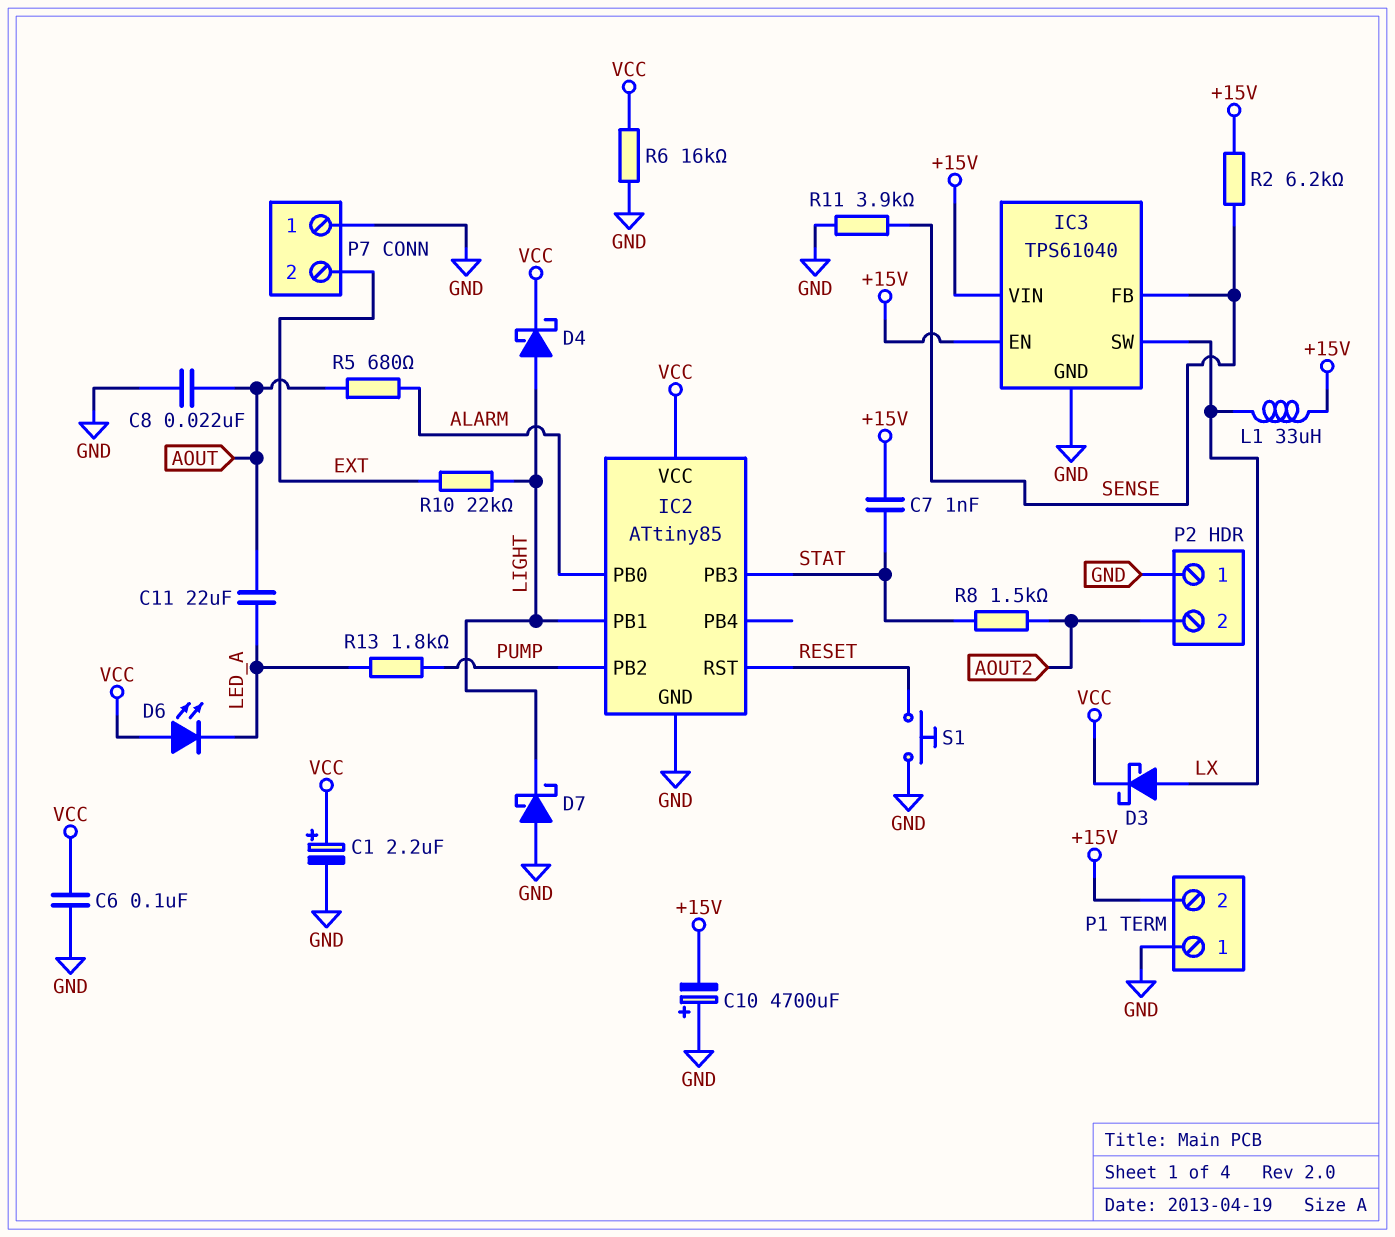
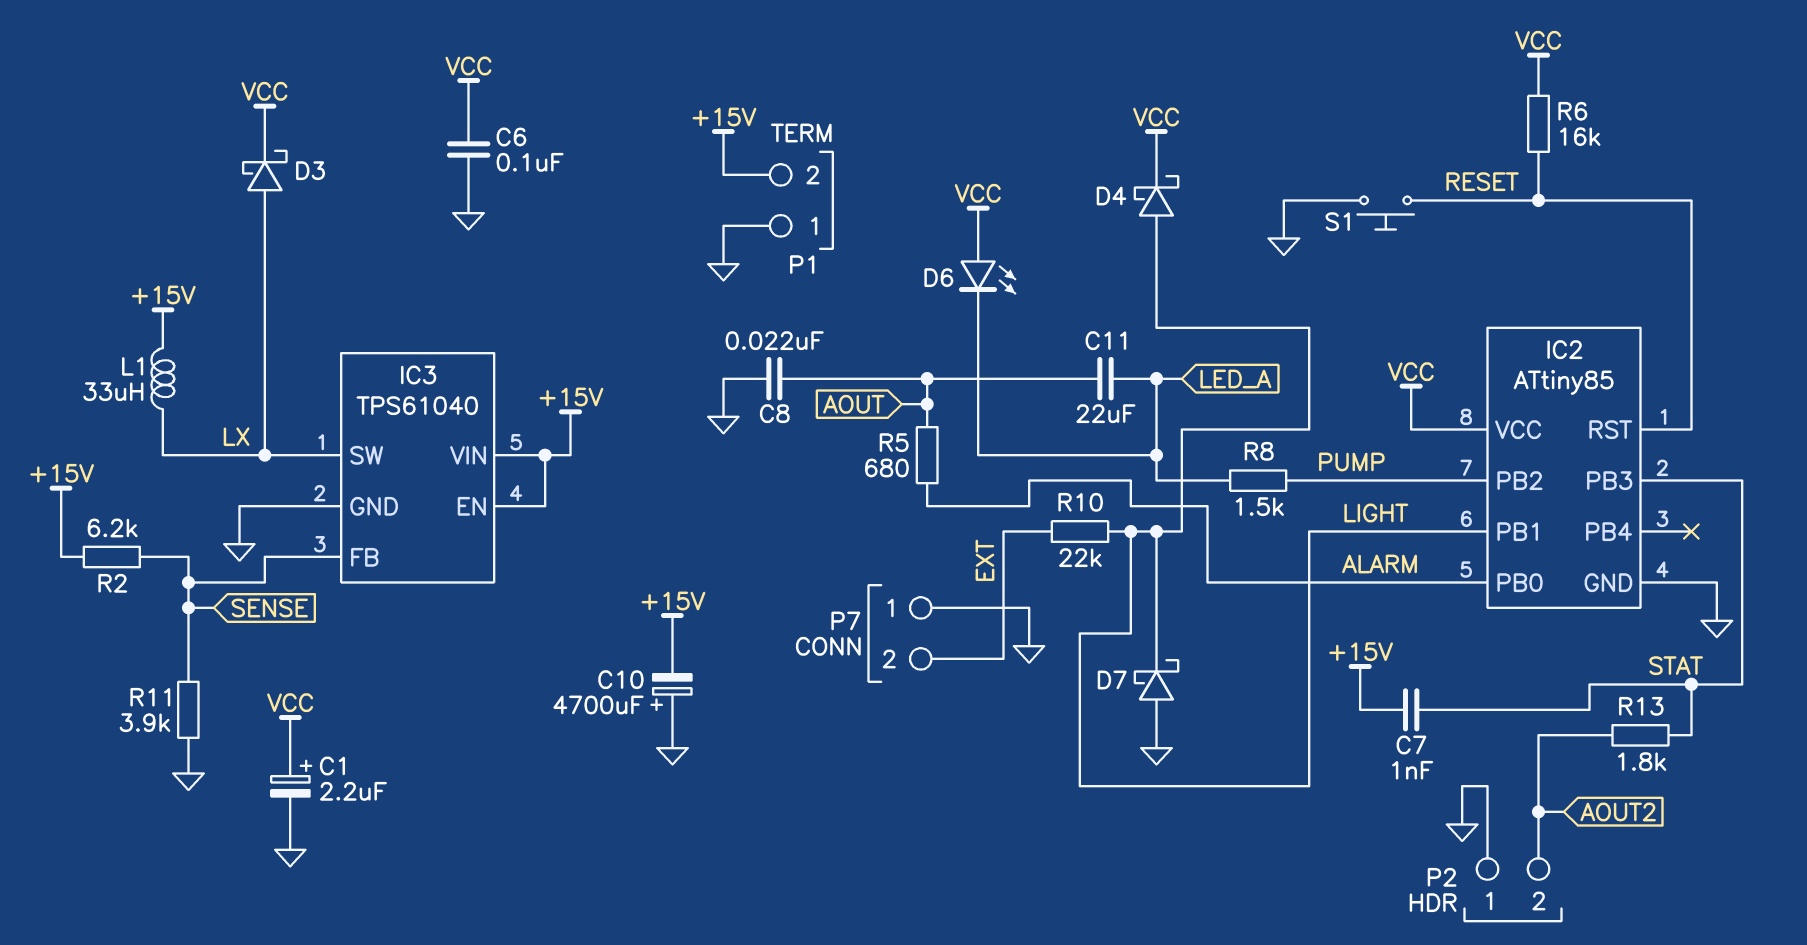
R6: 16k (GND, VCC) -> 16k (RESET, VCC)
R8: 1.5k (AOUT2, STAT) -> 1.5k (LED_A, PUMP)
R13: 1.8k (LED_A, PUMP) -> 1.8k (AOUT2, STAT)

